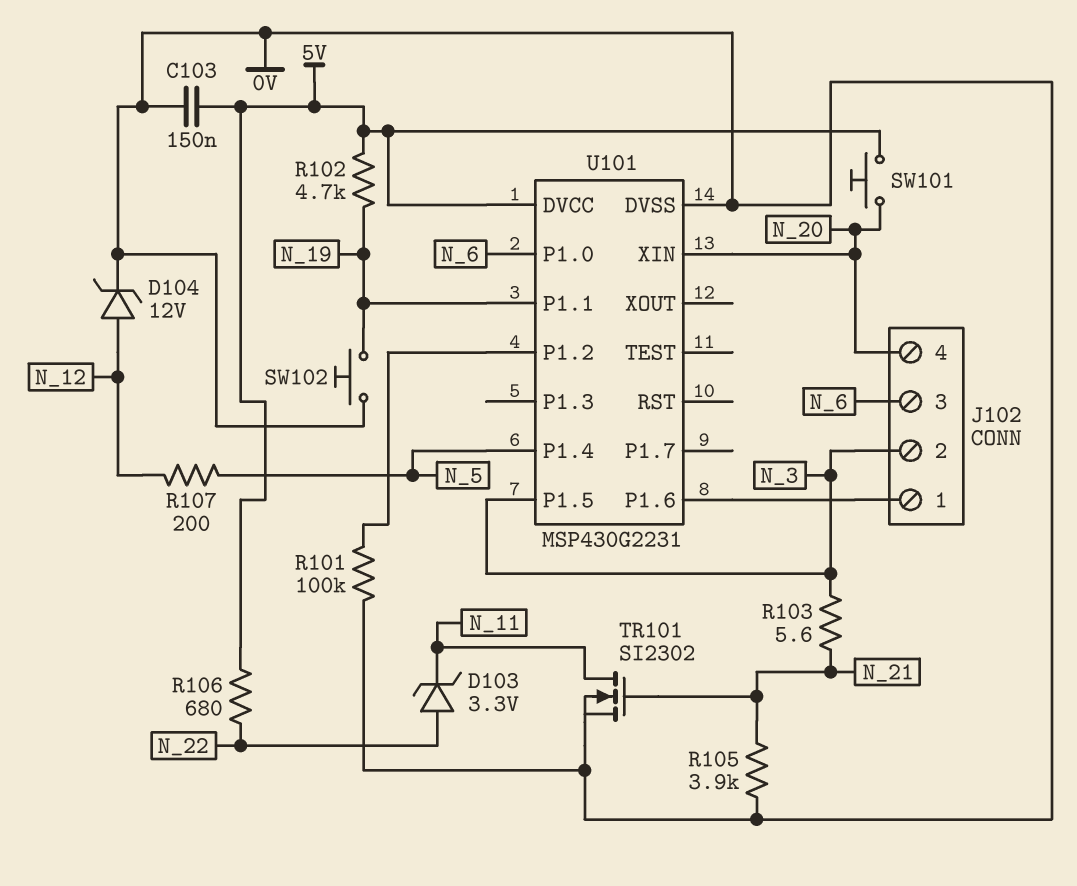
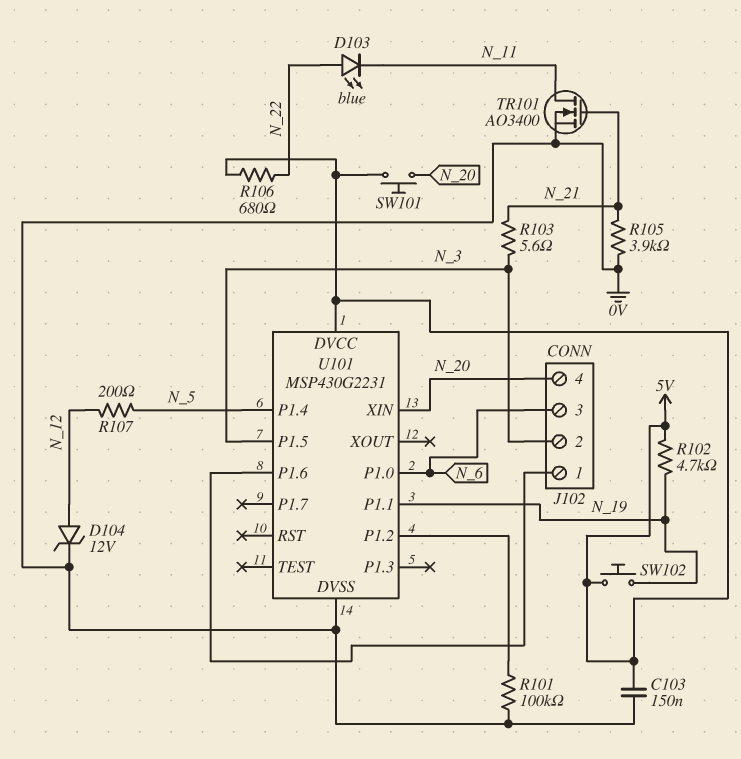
D103: zener 3.3V (A N_22, K N_11) -> LED blue (A N_22, K N_11)
SW102: button (0V, N_19) -> button (5V, N_19)
TR101: NMOS SI2302 (G N_21, D N_11, S 0V) -> NMOS AO3400 (G N_21, D N_11, S 0V)

